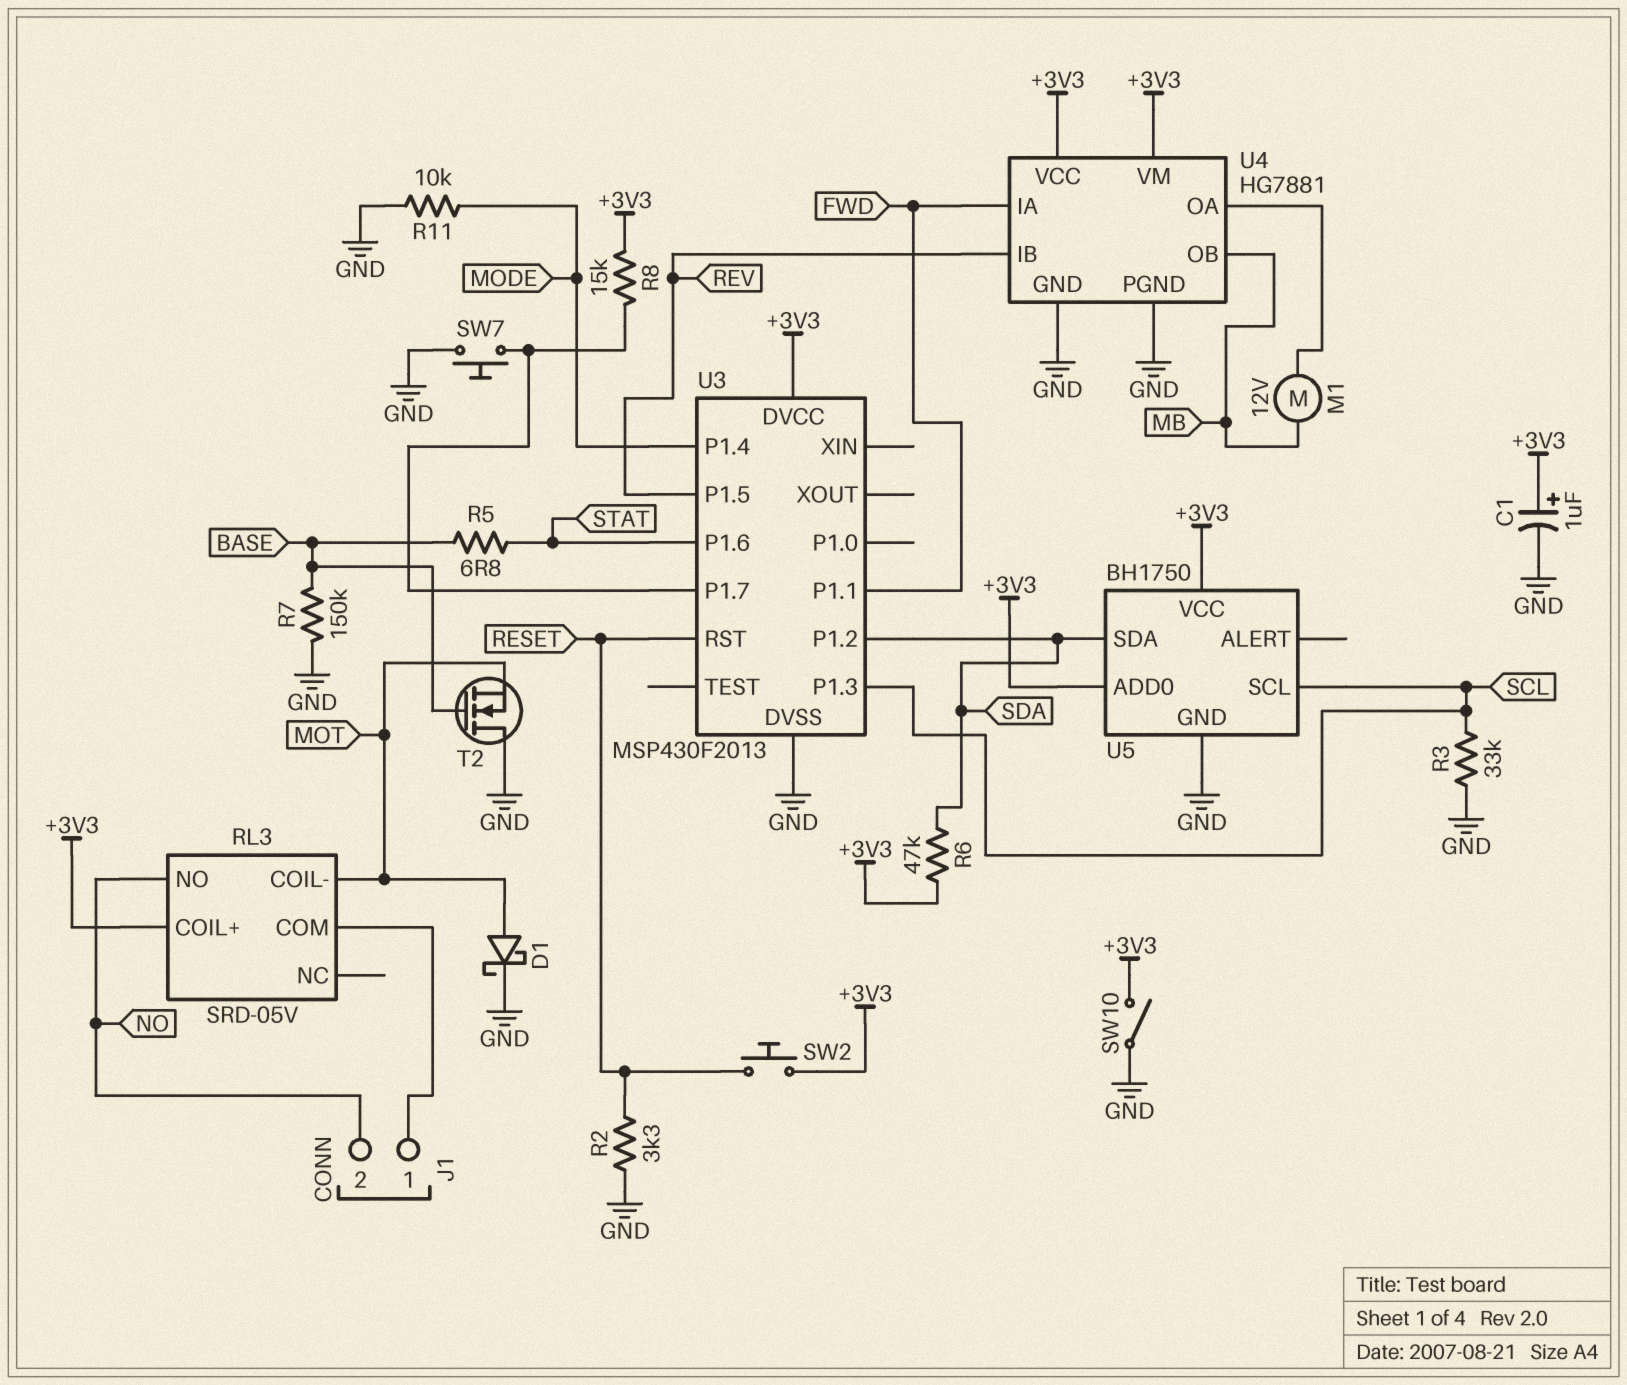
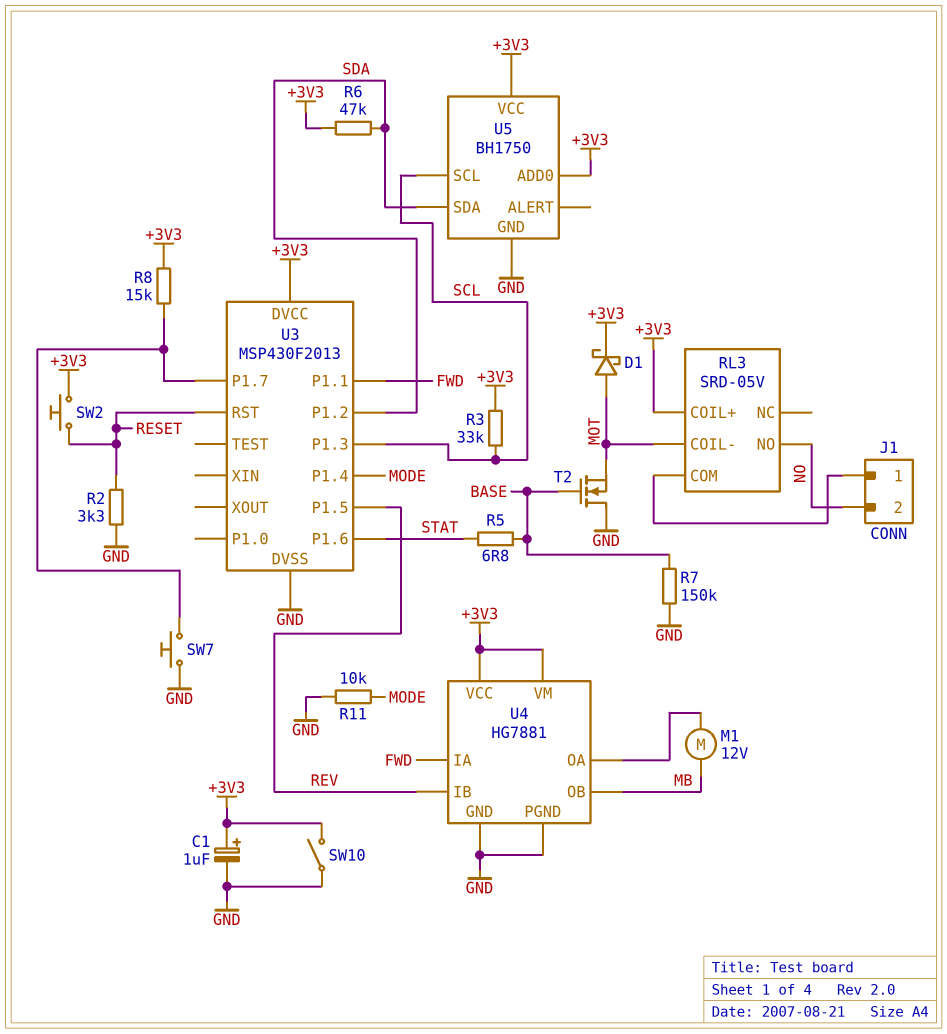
D1: schottky (A MOT, K GND) -> schottky (A MOT, K +3V3)
R3: 33k (GND, SCL) -> 33k (+3V3, SCL)

